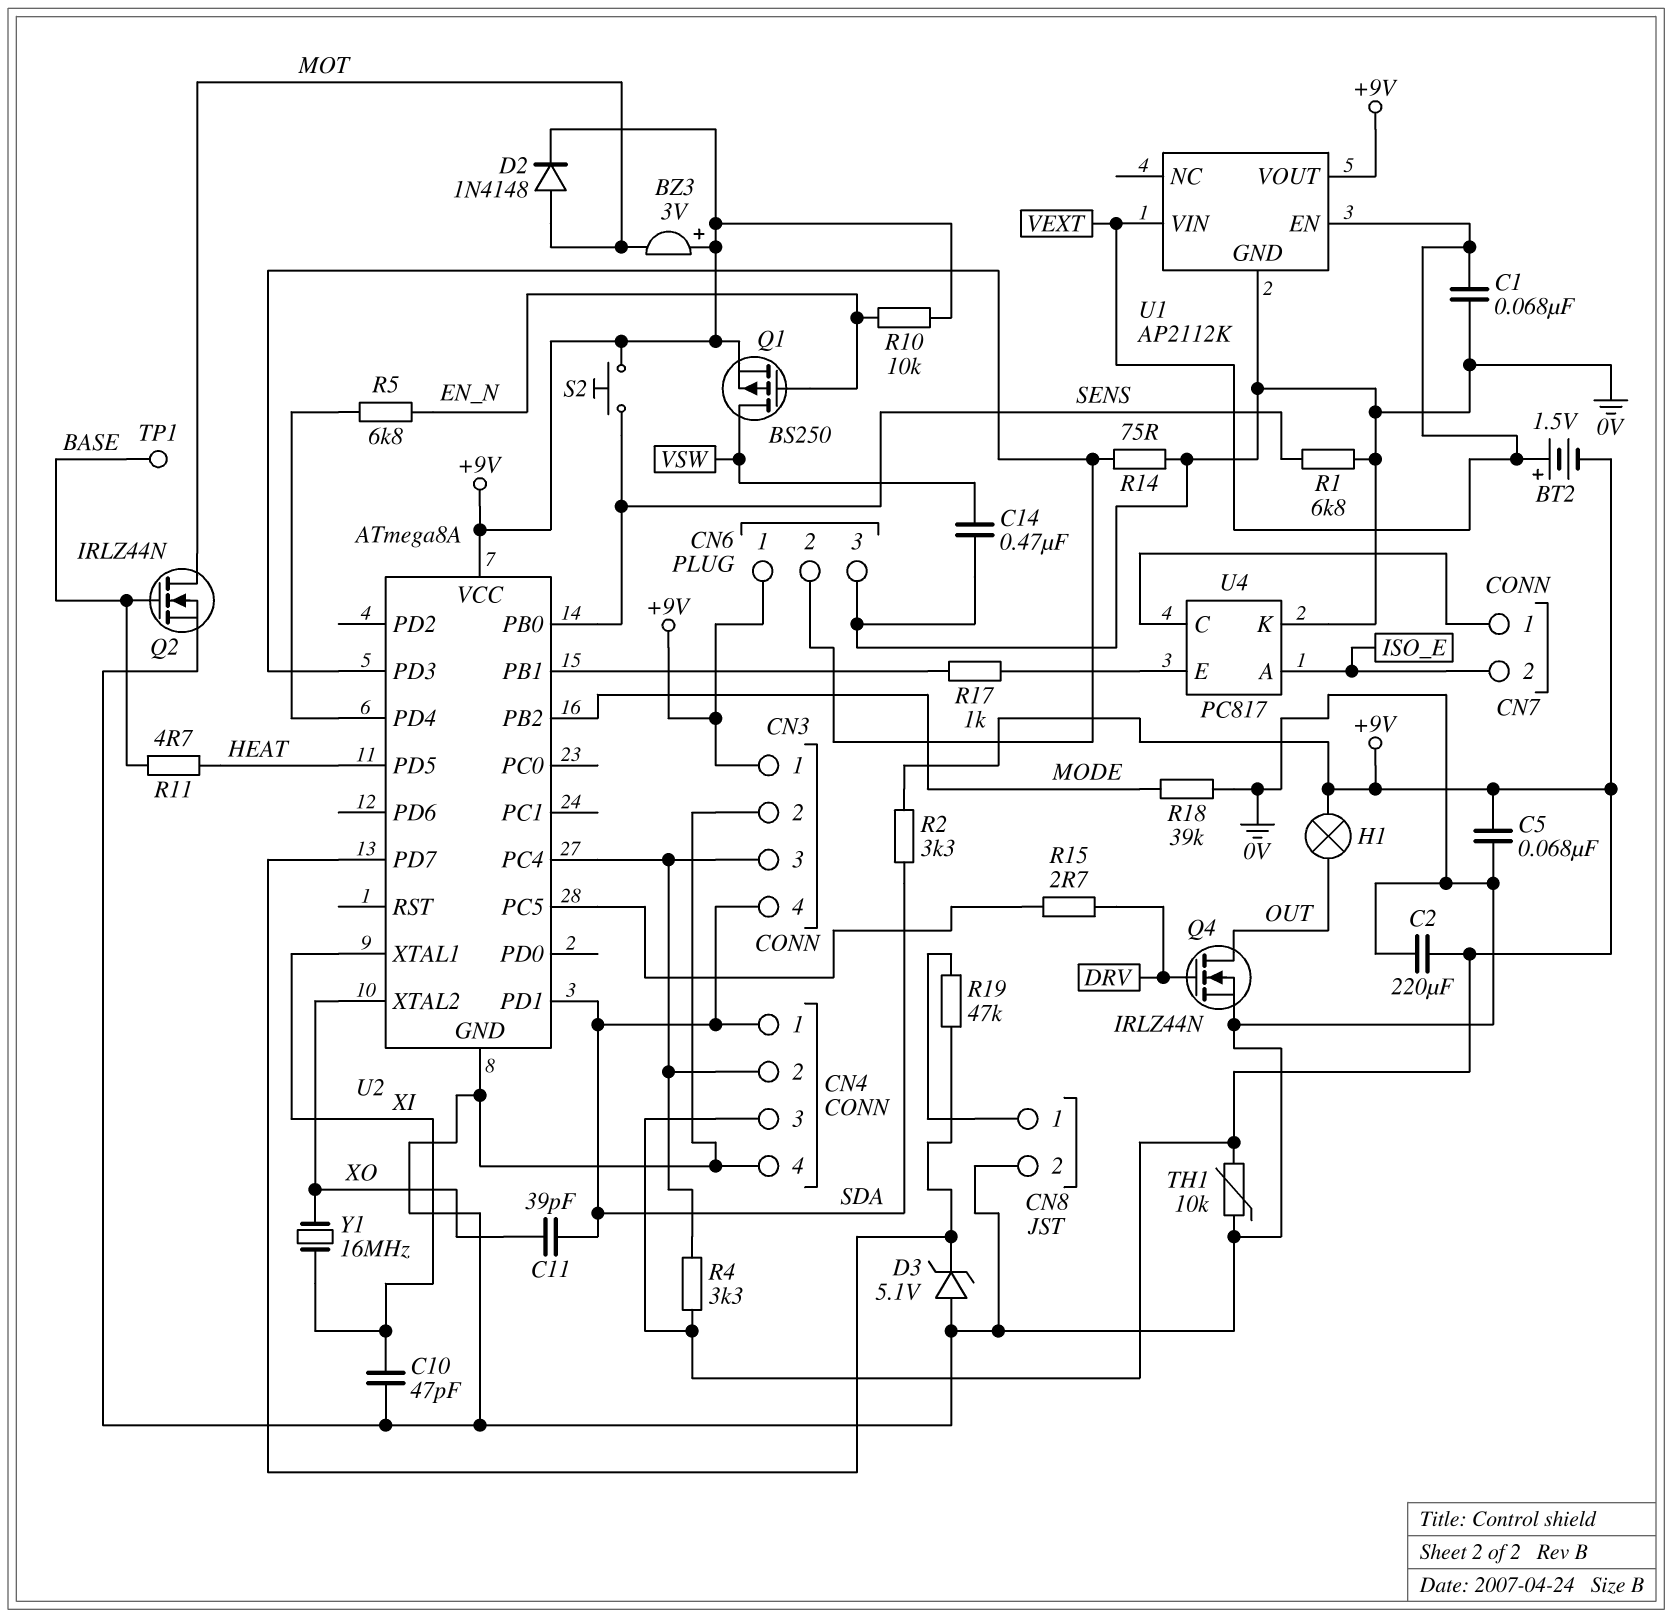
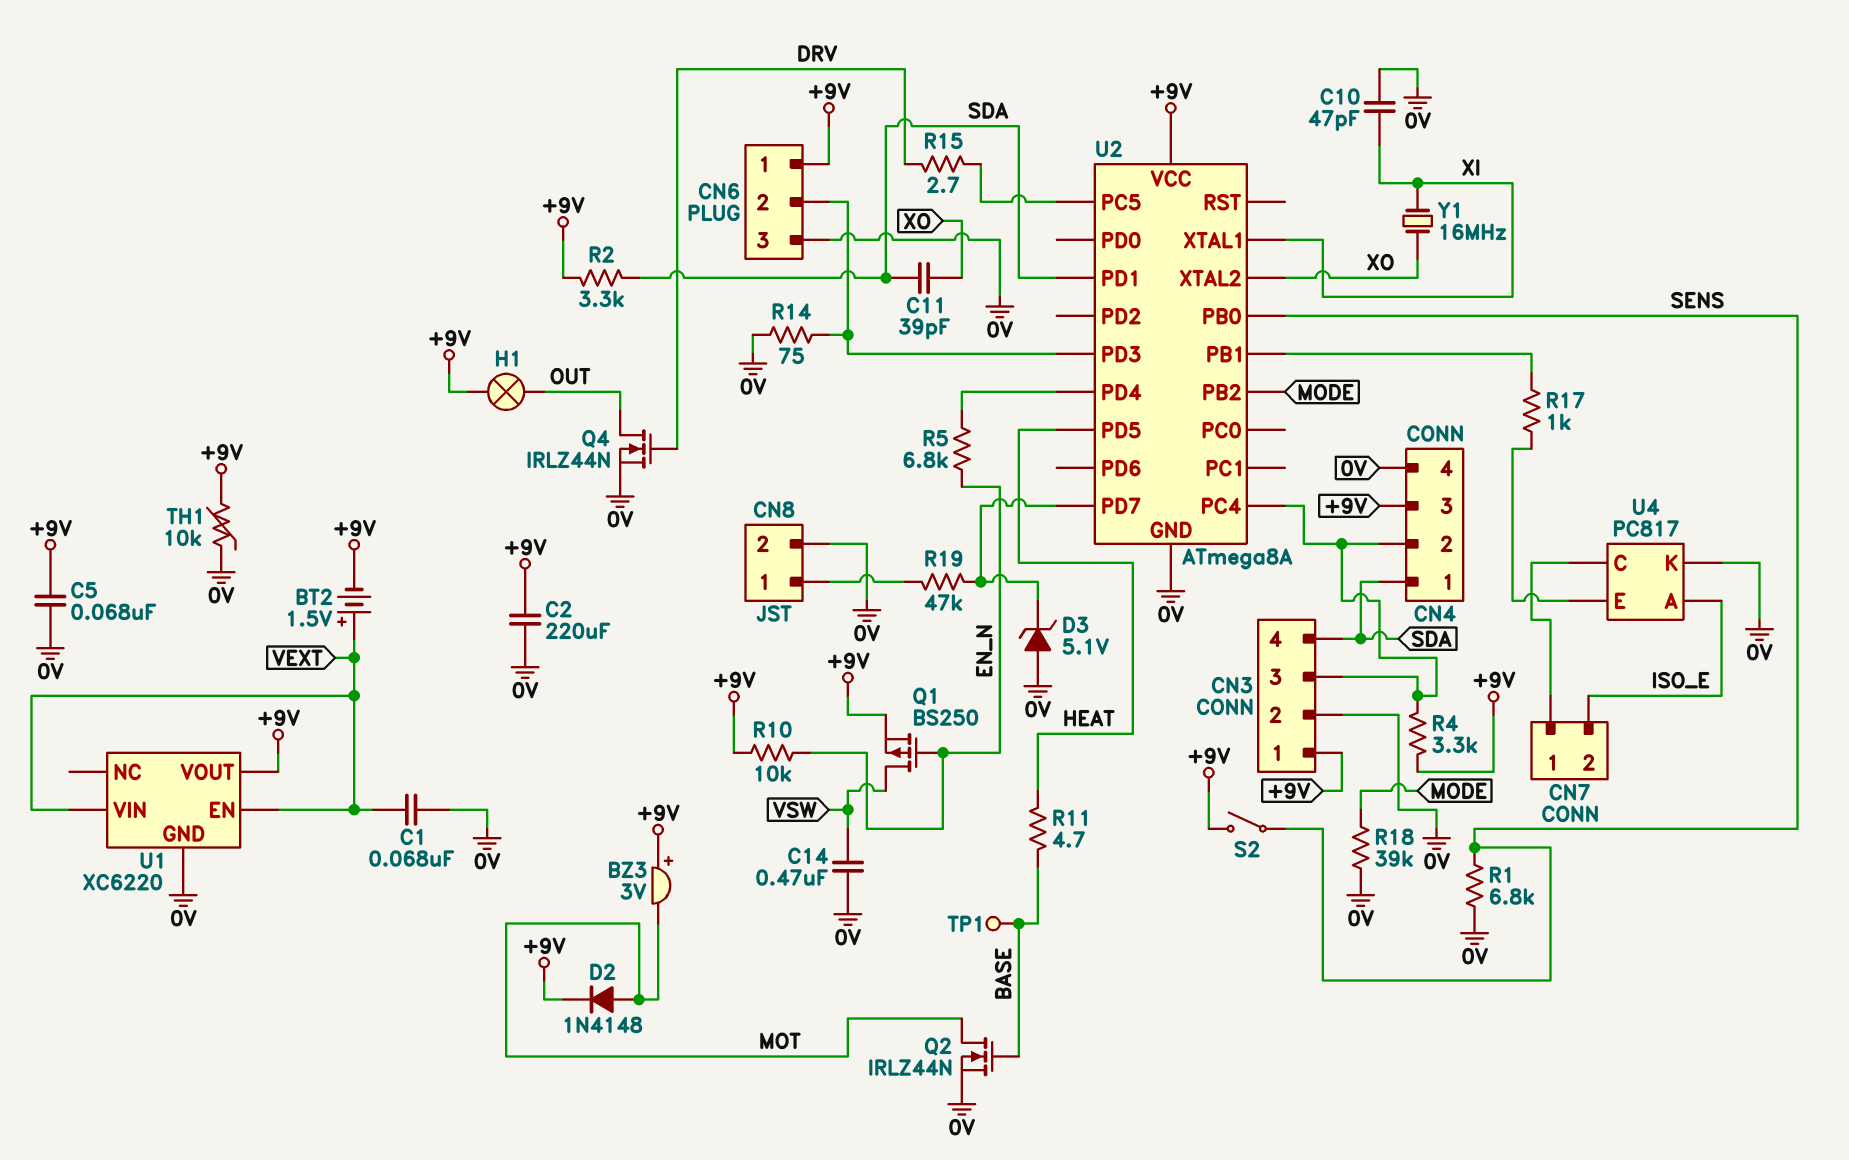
S2: button (+9V, SENS) -> switch (+9V, SENS)
U1: AP2112K -> XC6220

